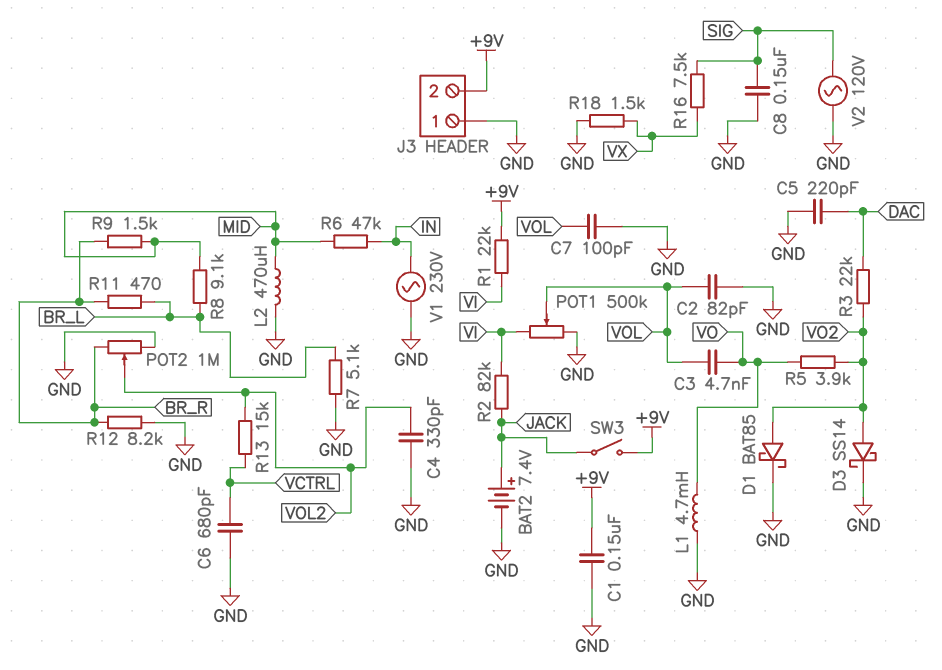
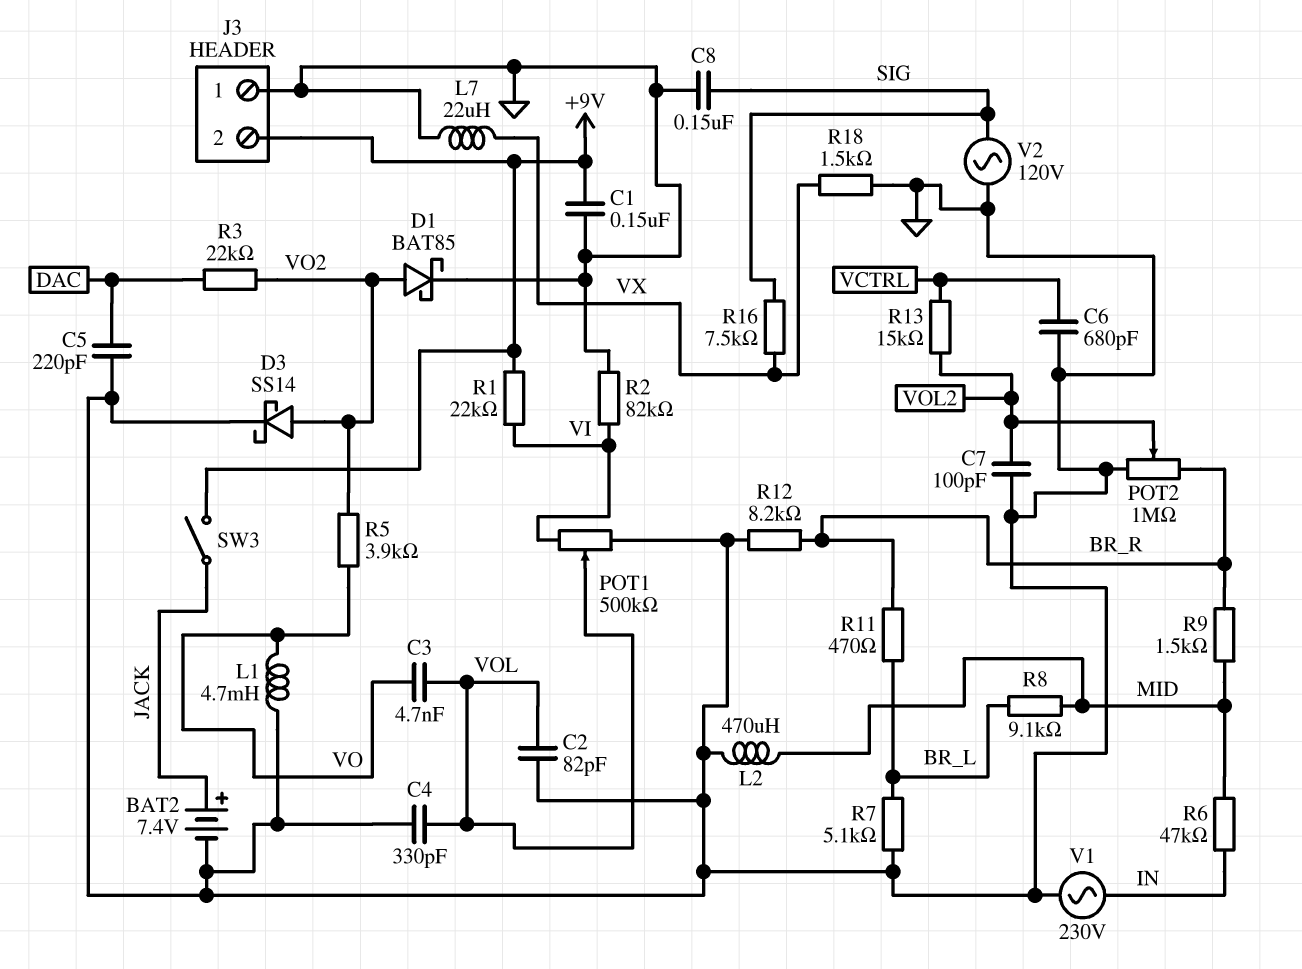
C4: 330pF (GND, VOL2) -> 330pF (GND, VOL)
C7: 100pF (GND, VOL) -> 100pF (GND, VOL2)
L7: none -> 22uH (GND, VX)
R2: 82k (JACK, VI) -> 82k (GND, VI)

